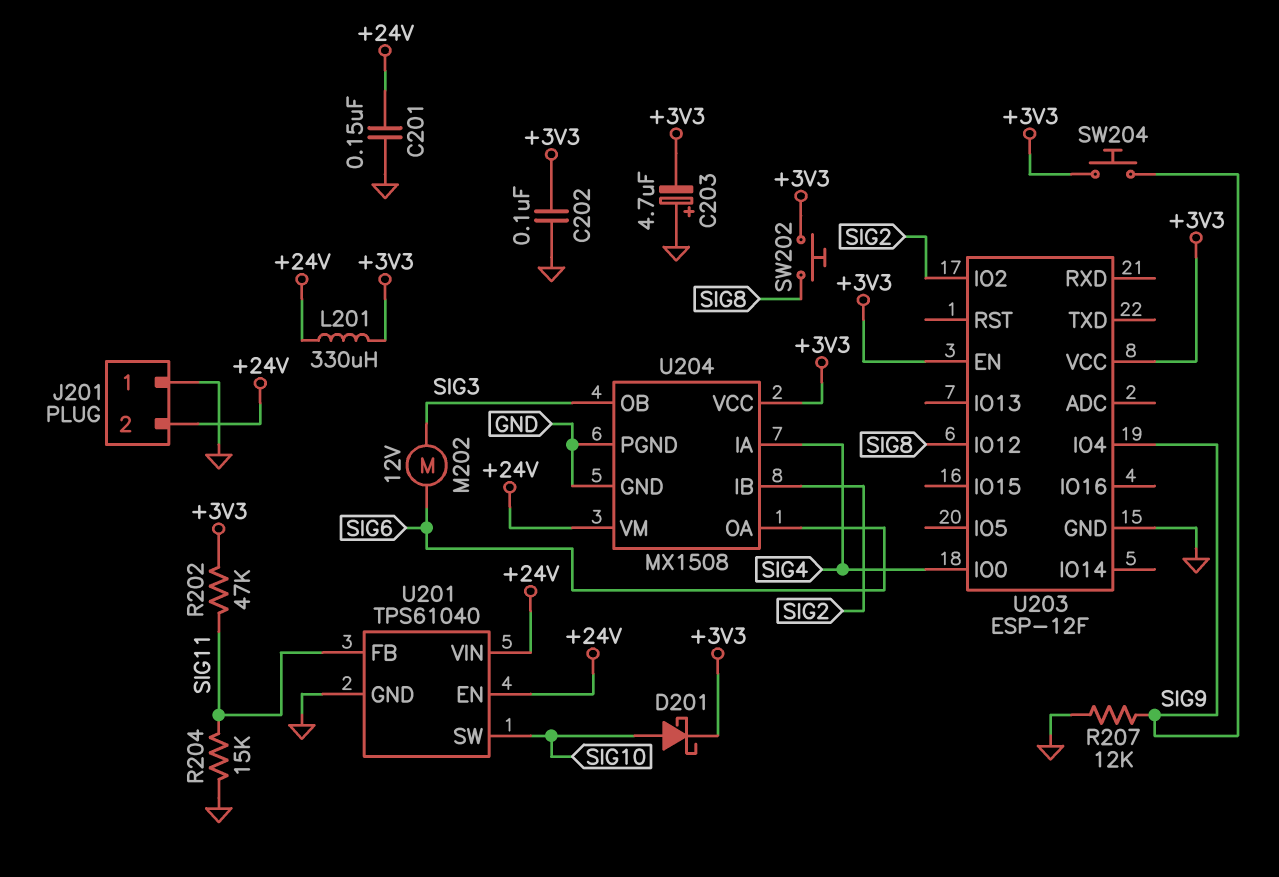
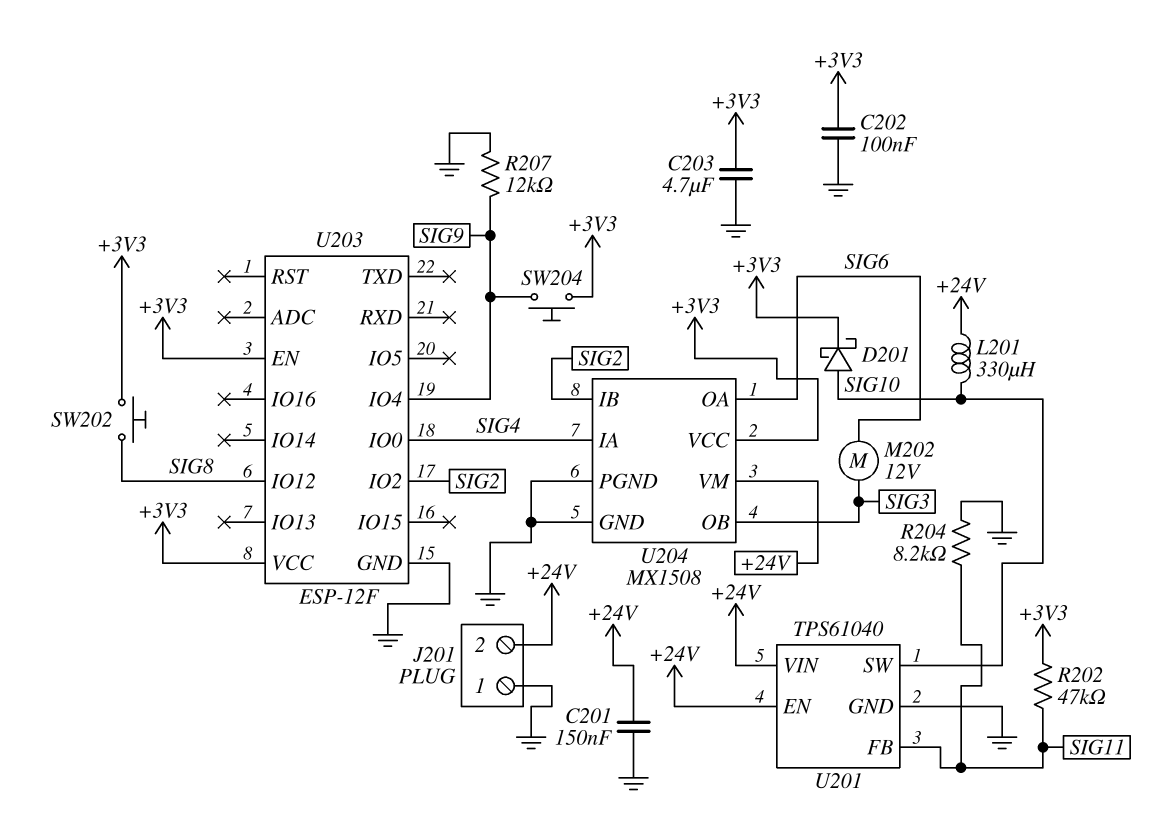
C203: 4.7uF (plus GND, minus +3V3) -> 4.7uF (+3V3, GND)
L201: 330uH (+3V3, +24V) -> 330uH (+24V, SIG10)
R204: 15k (GND, SIG11) -> 8.2k (GND, SIG11)

